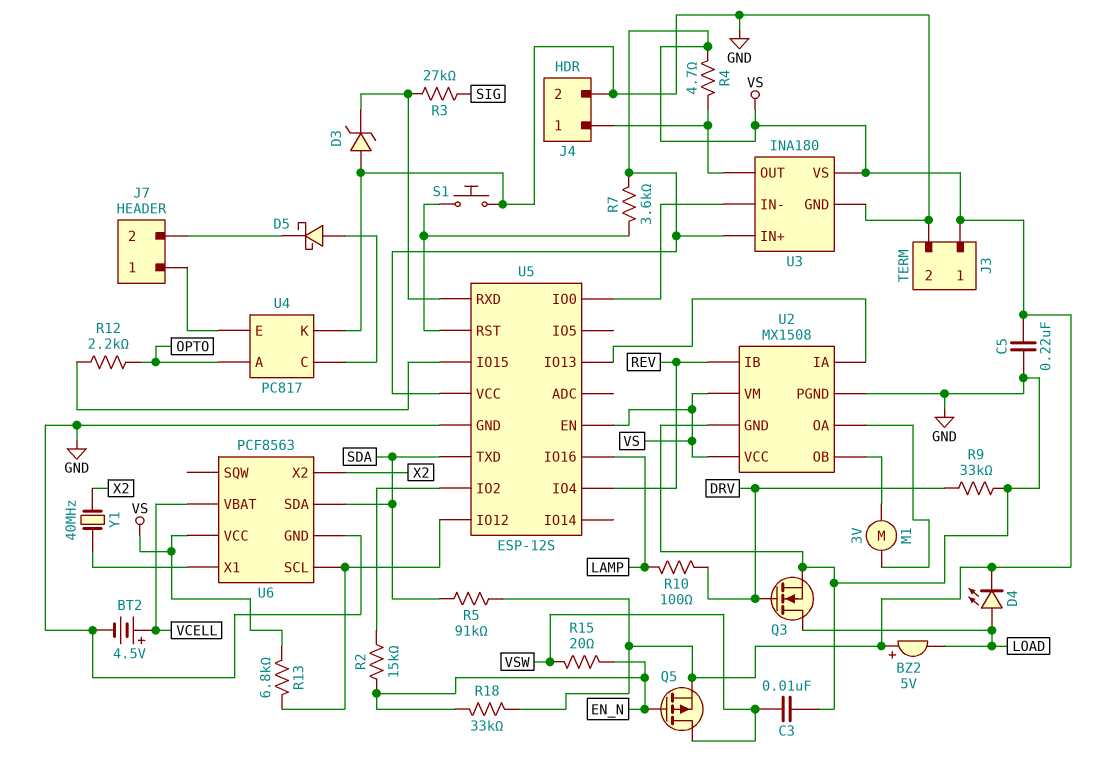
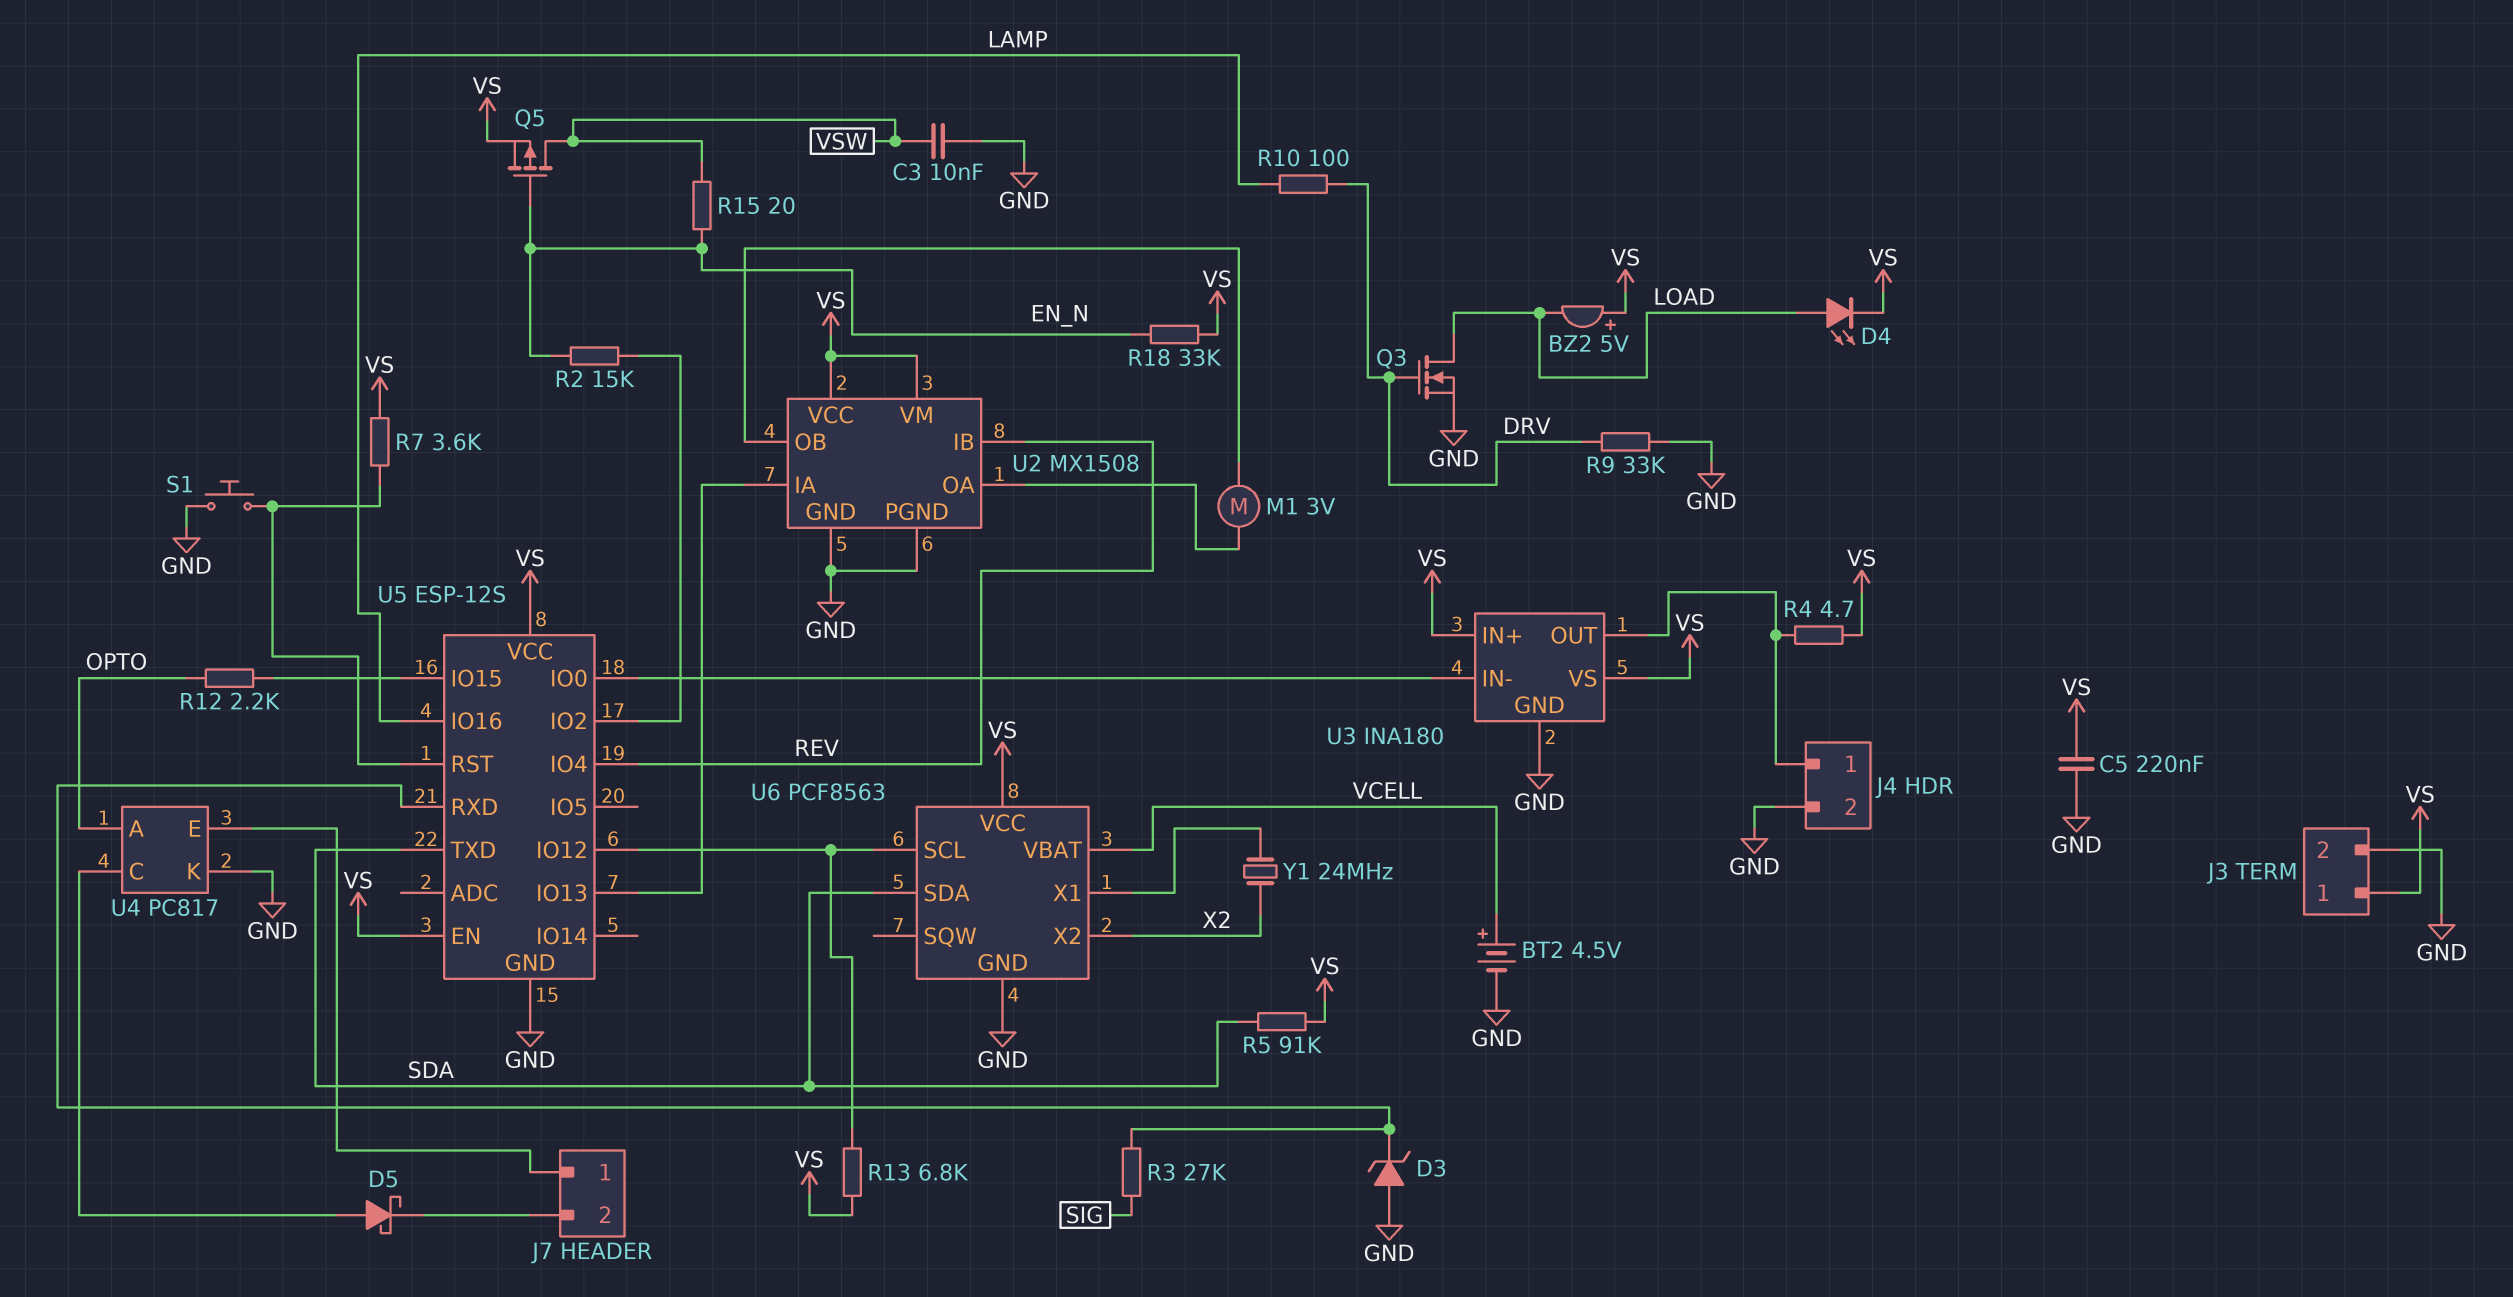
Y1: 40MHz (U6/X1, X2) -> 24MHz (U6/X1, X2)

